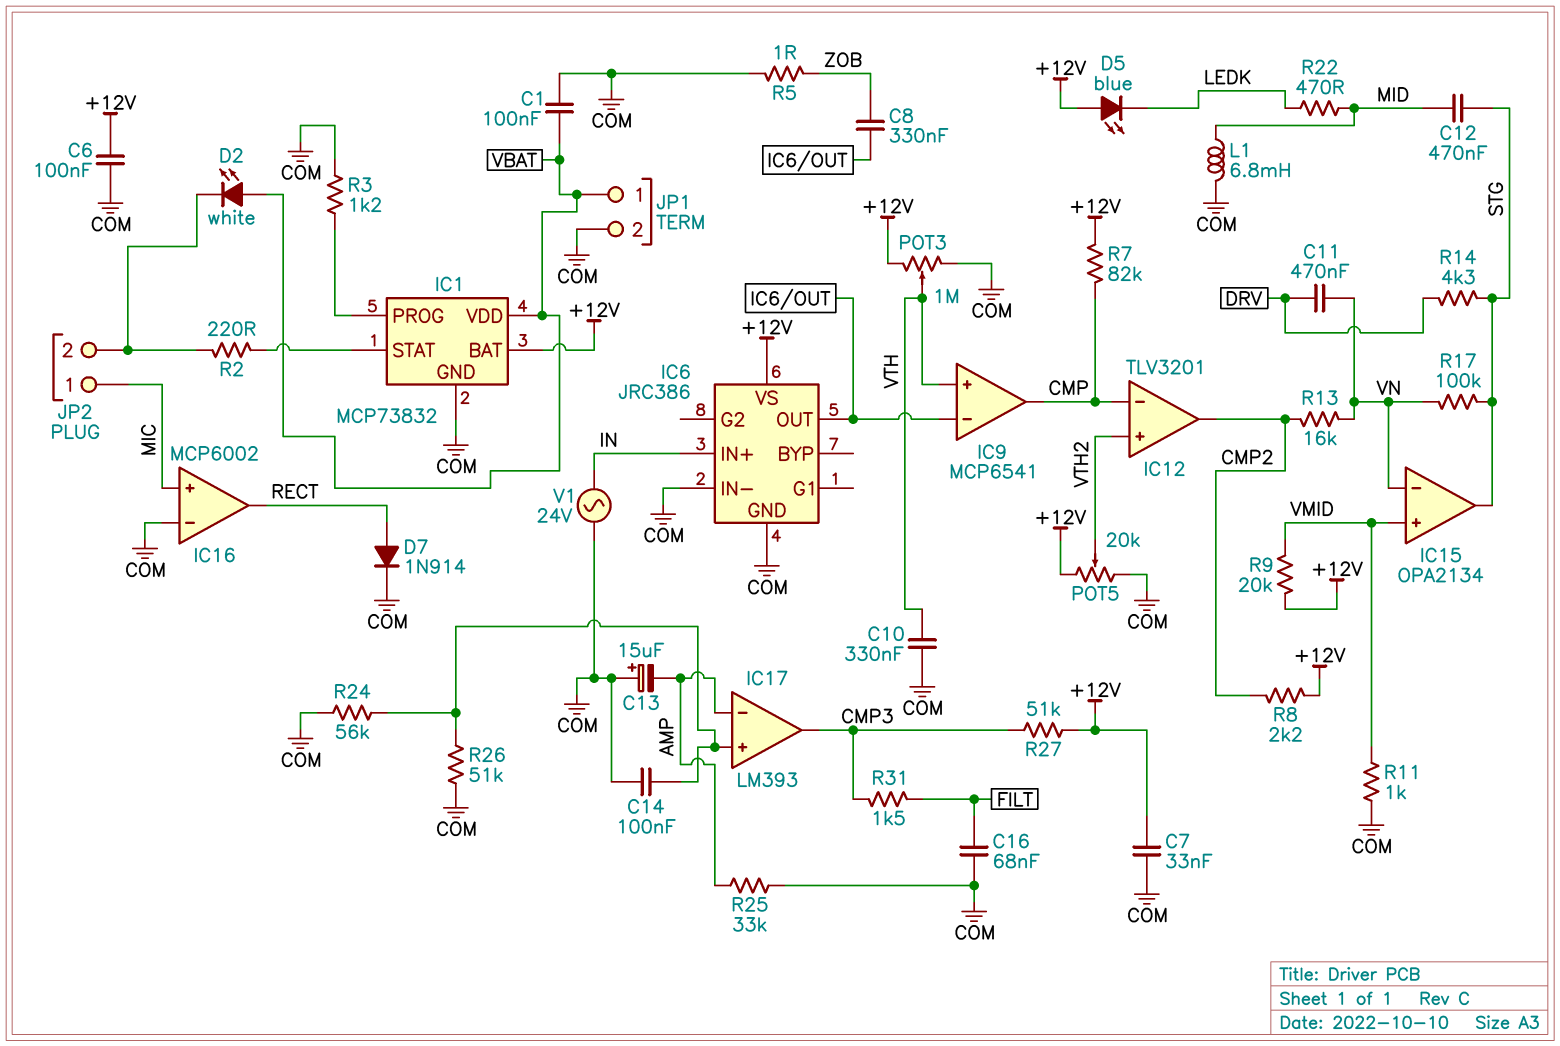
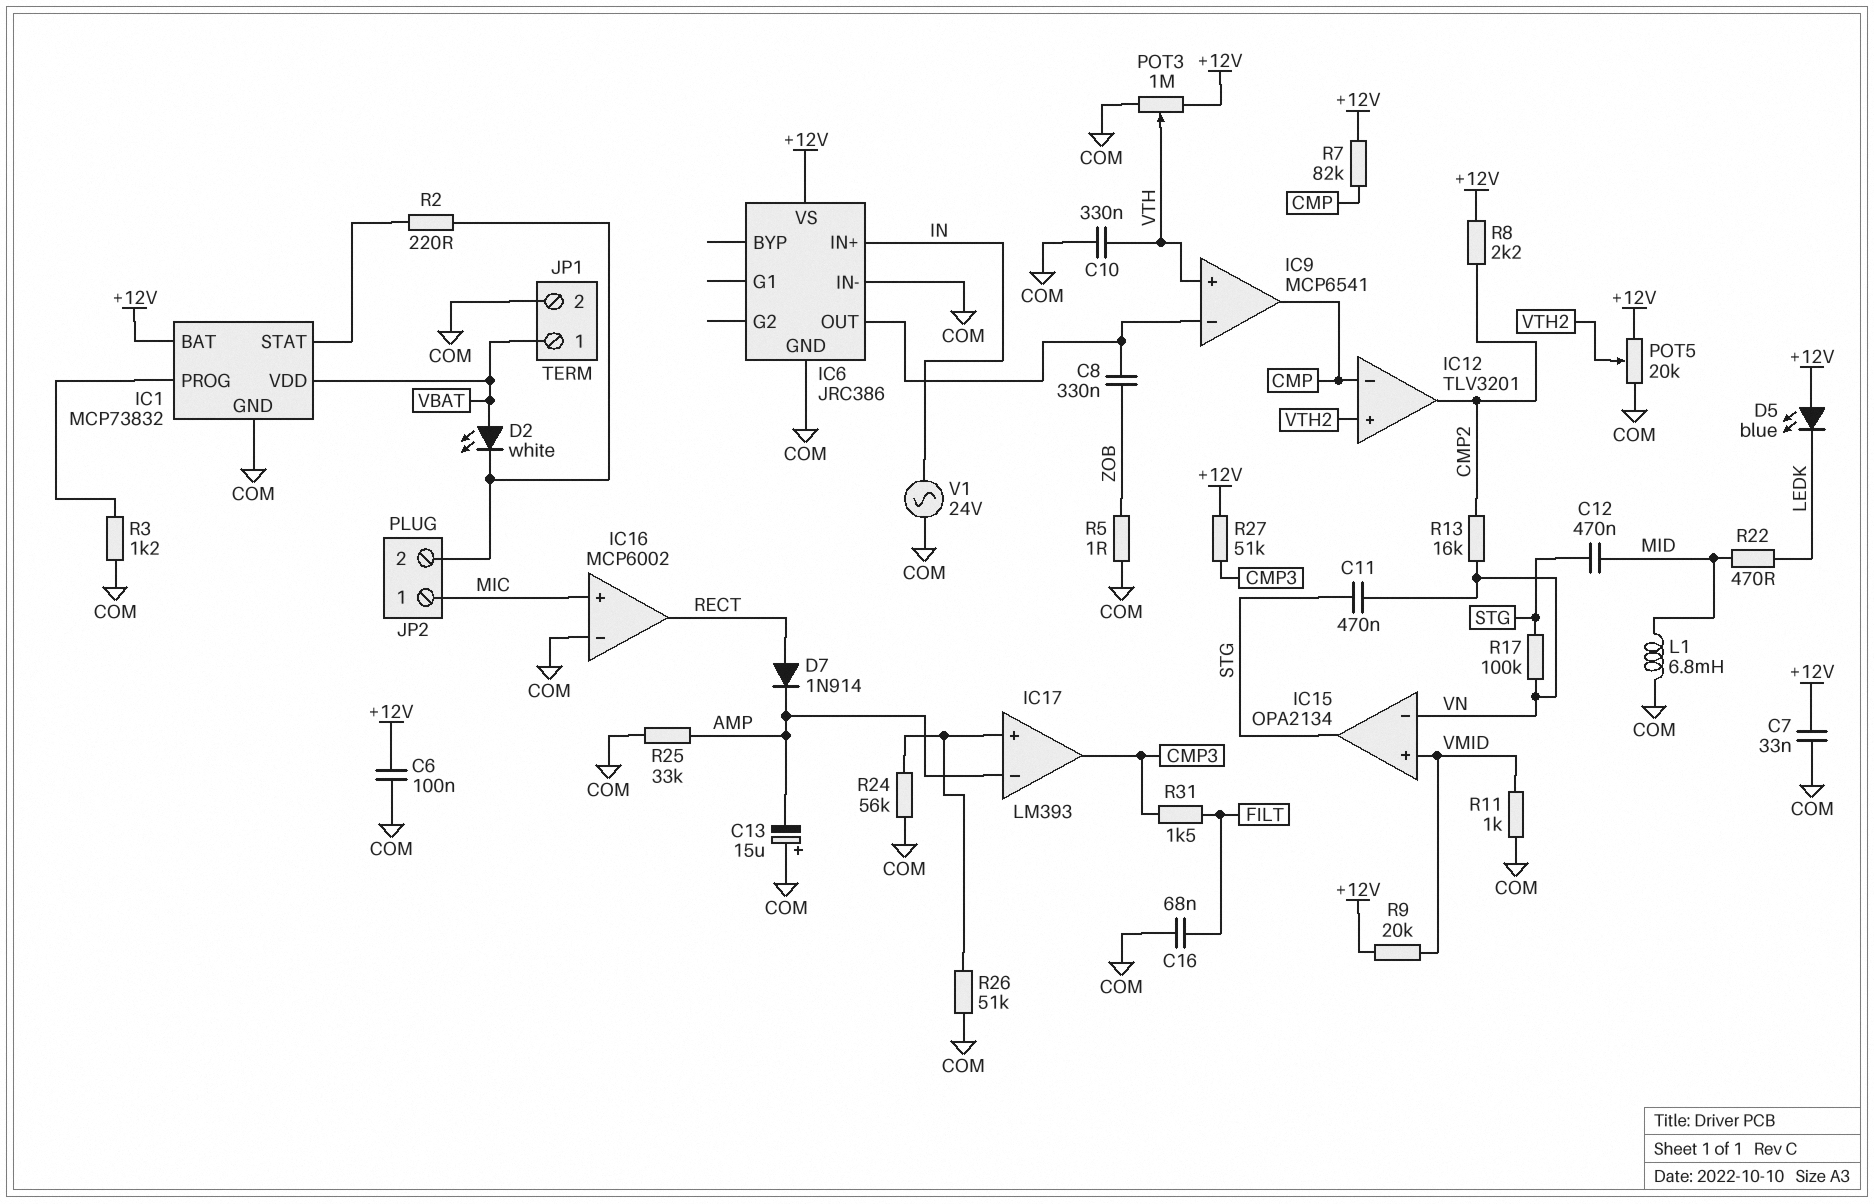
C1: 100nF (COM, VBAT) -> none
C11: 470nF (DRV, VN) -> 470nF (STG, VN)
C14: 100nF (COM, IC17/in+) -> none
D7: diode 1N914 (A RECT, K COM) -> diode 1N914 (A RECT, K AMP)
R14: 4.3k (DRV, STG) -> none

